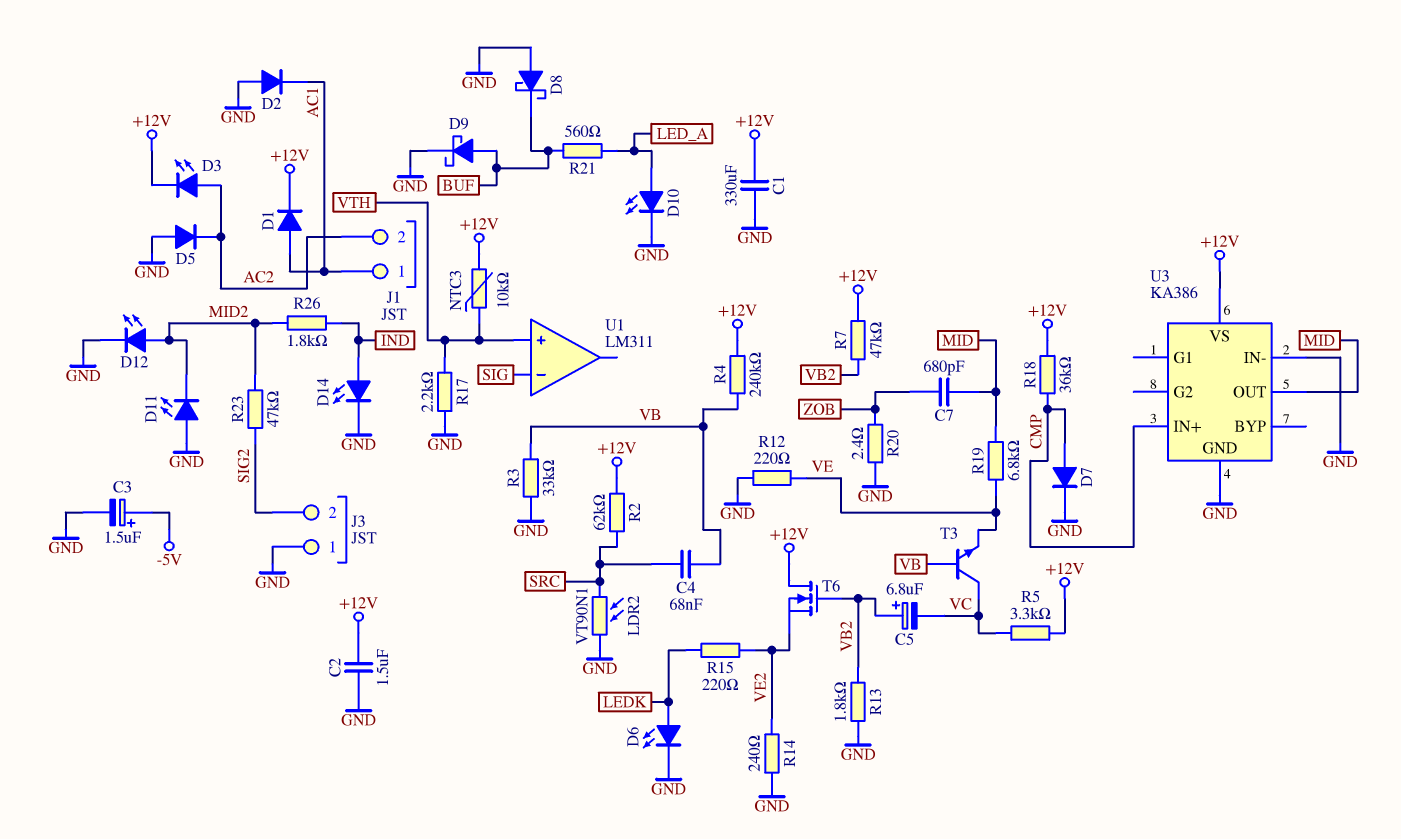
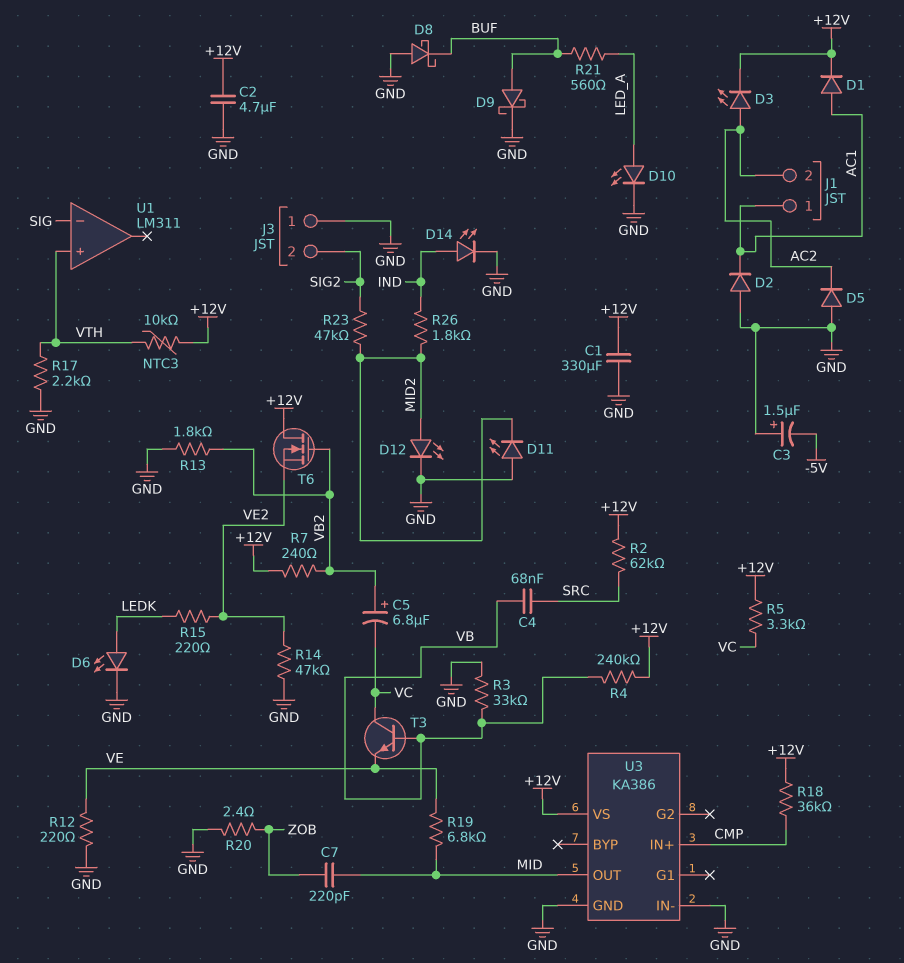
C2: 1.5uF (+12V, GND) -> 4.7uF (+12V, GND)
C3: 1.5uF (plus -5V, minus GND) -> 1.5uF (plus GND, minus -5V)
C7: 680pF (MID, ZOB) -> 220pF (MID, ZOB)
D7: diode (A CMP, K GND) -> none
LDR2: VT90N1 (GND, SRC) -> none
R7: 47k (+12V, VB2) -> 240 (+12V, VB2)
R14: 240 (GND, VE2) -> 47k (GND, VE2)

